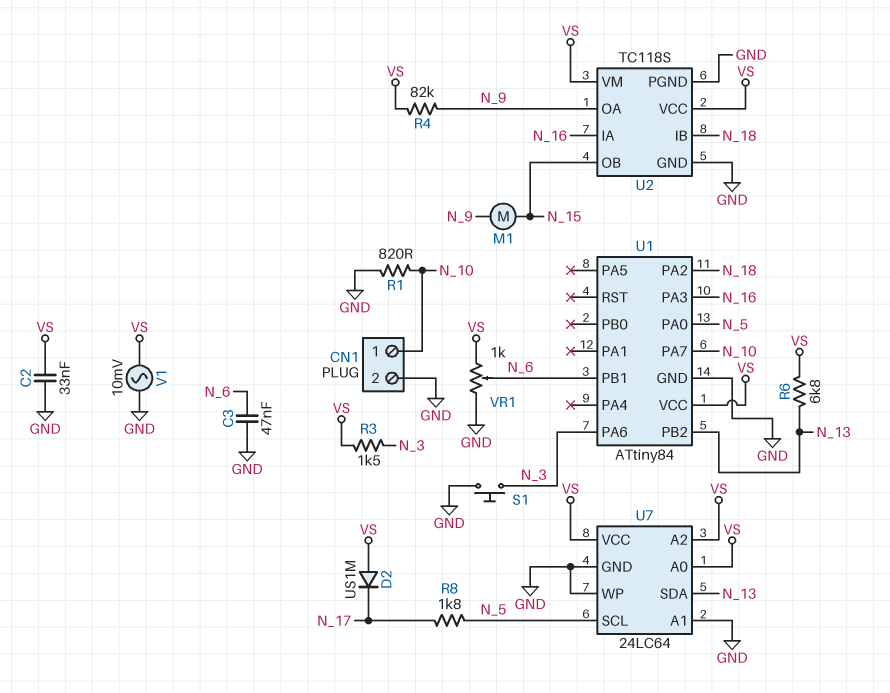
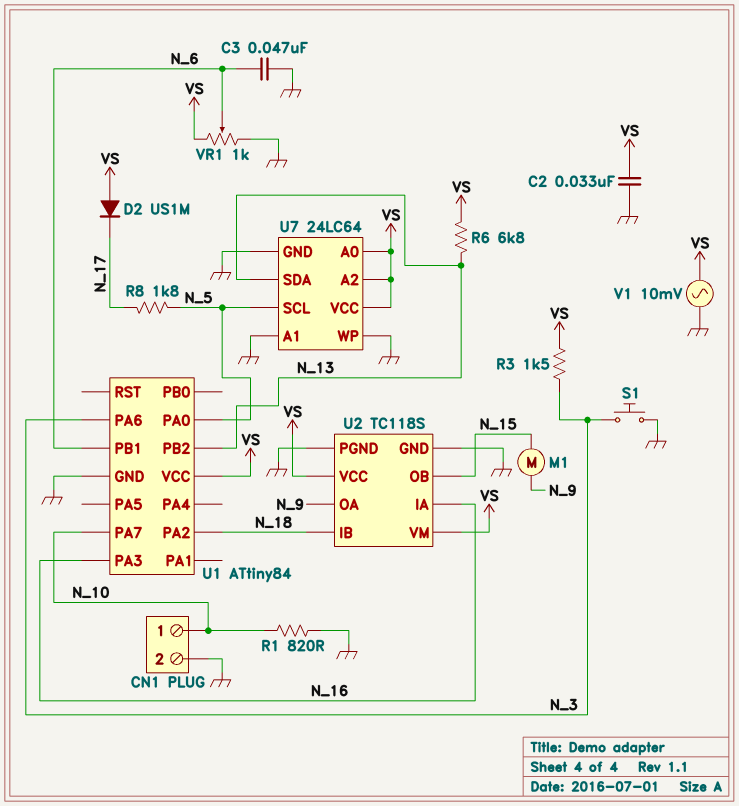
R4: 82k (N_9, VS) -> none

